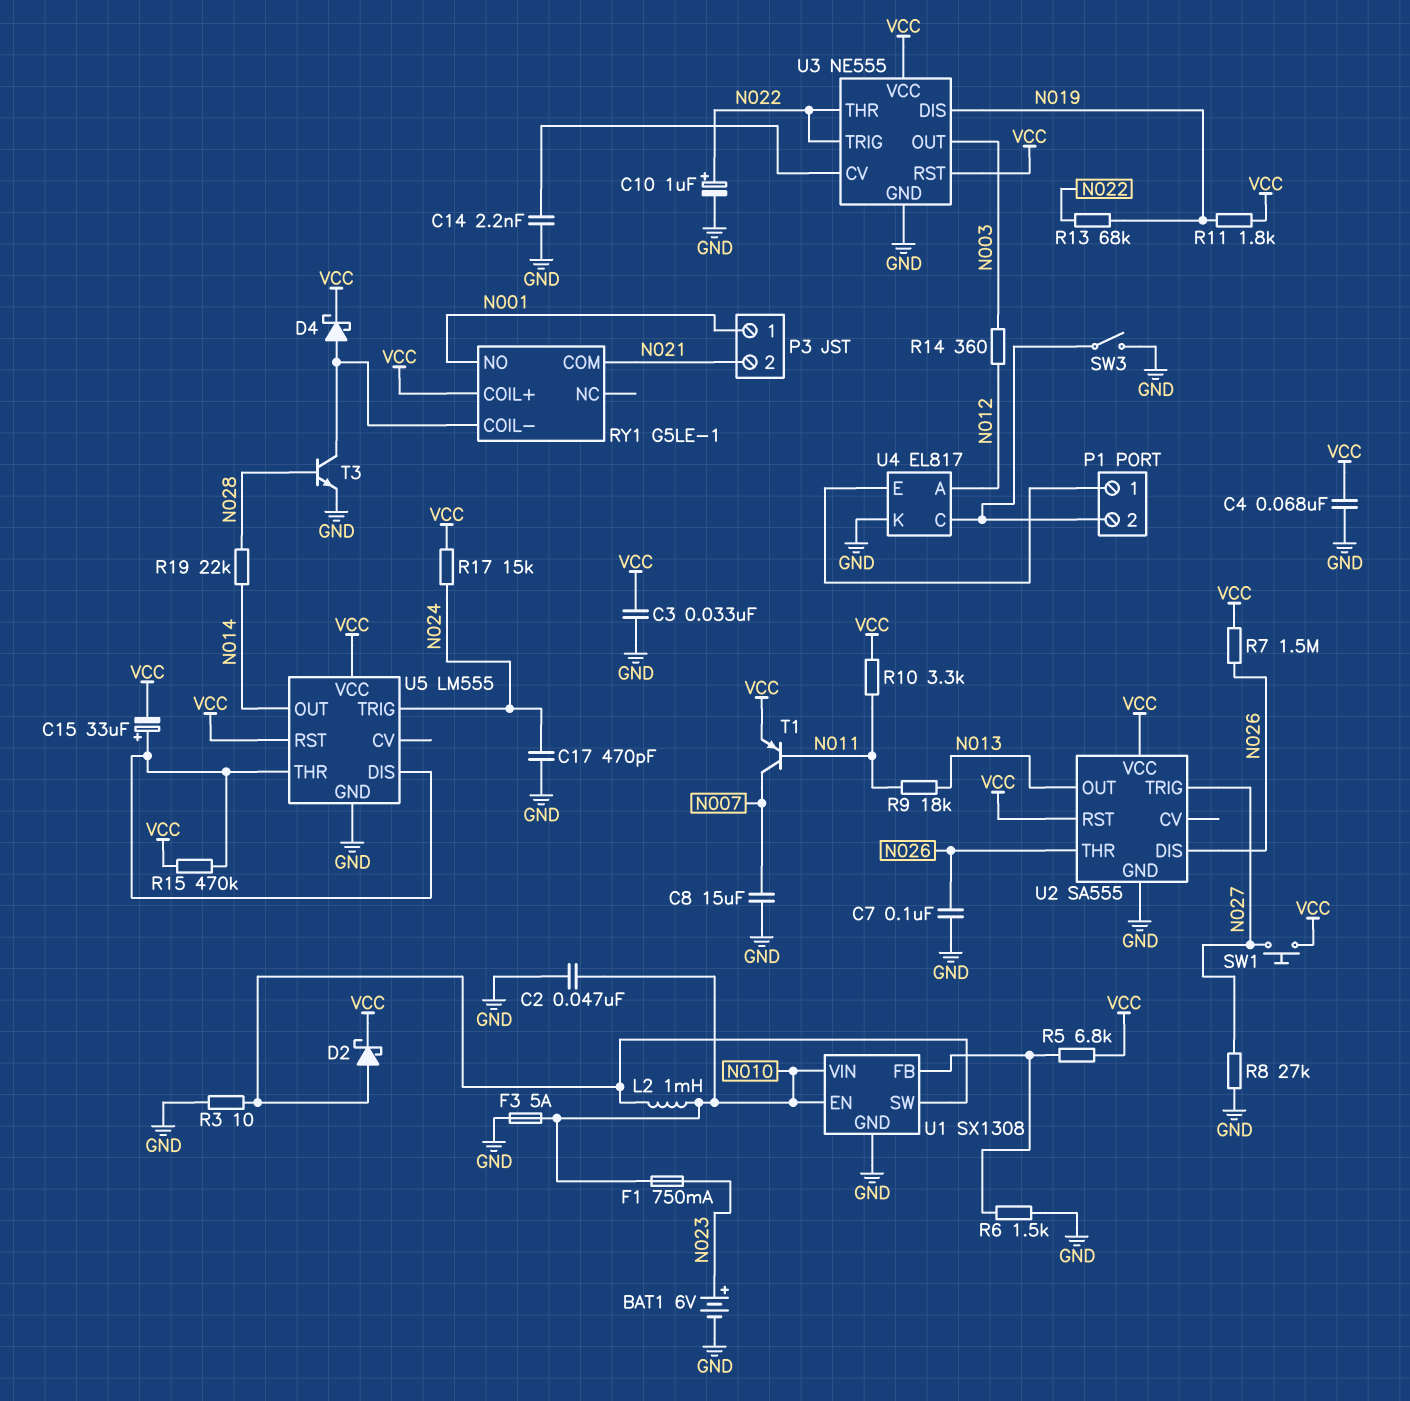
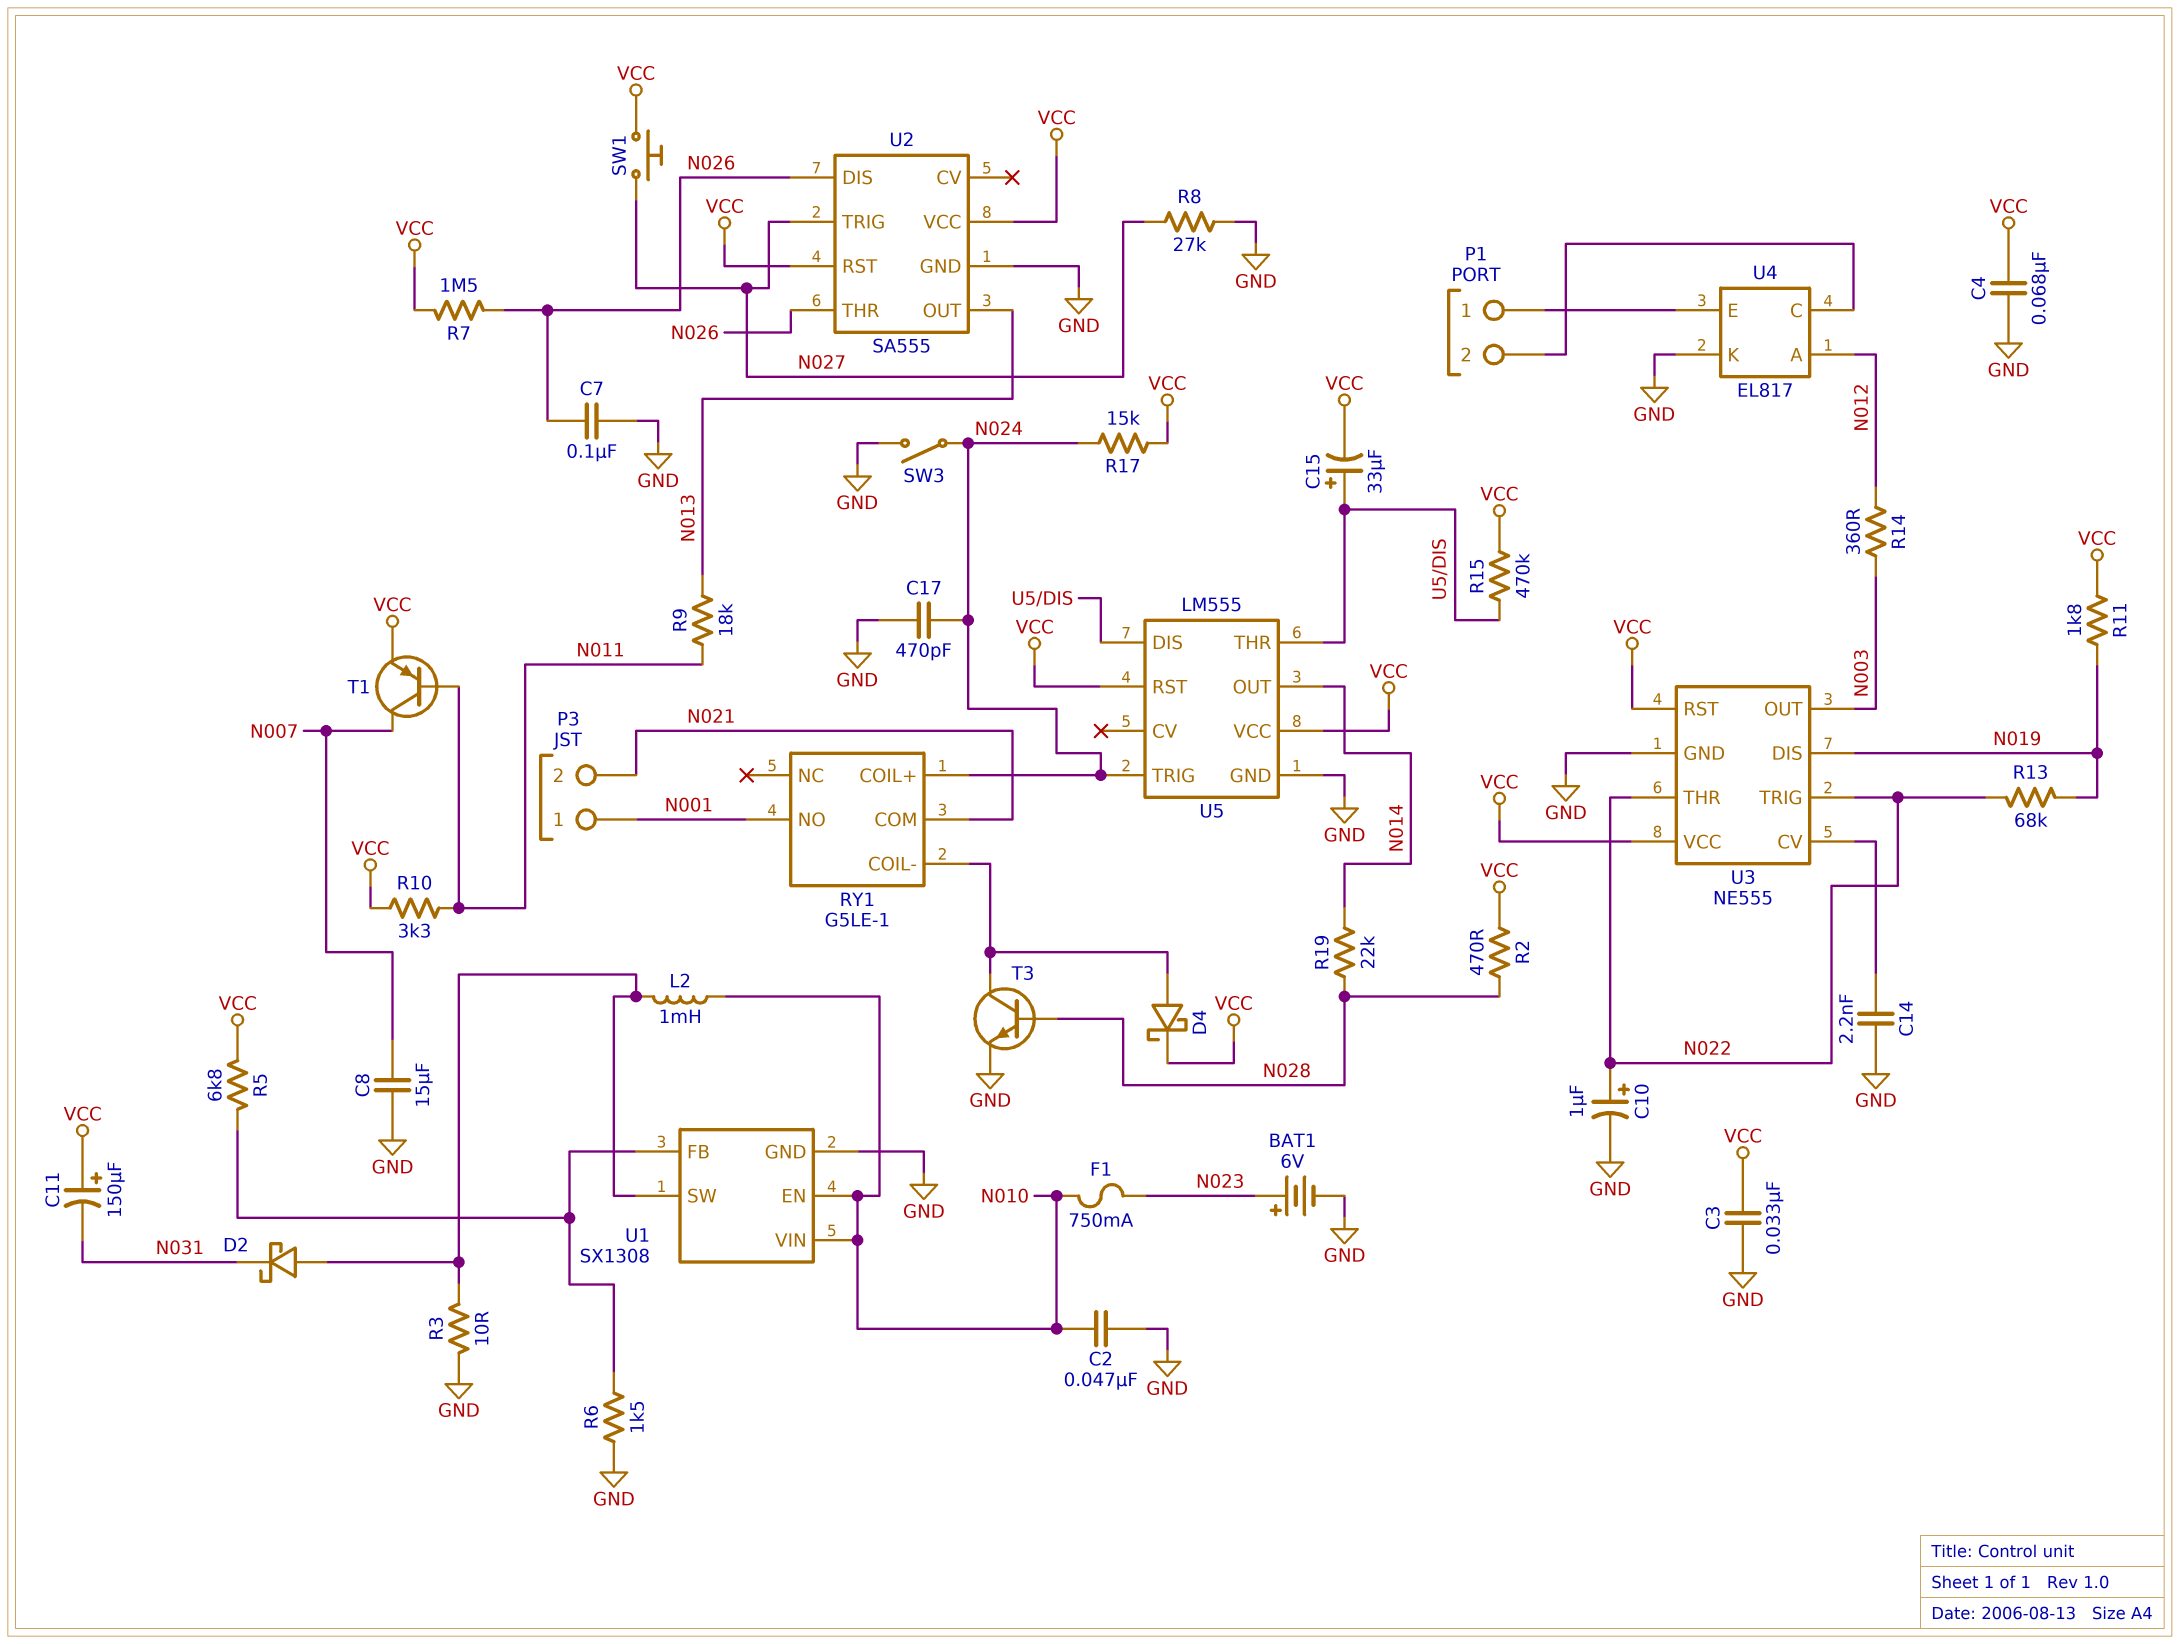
C11: none -> 150uF (plus VCC, minus N031)
D2: schottky (A U1/SW, K VCC) -> schottky (A U1/SW, K N031)
F3: 5A (GND, N010) -> none
R2: none -> 470 (N028, VCC)
RY1 pin COIL+: VCC -> N024
SW3: switch (GND, P1/2) -> switch (GND, N024)

